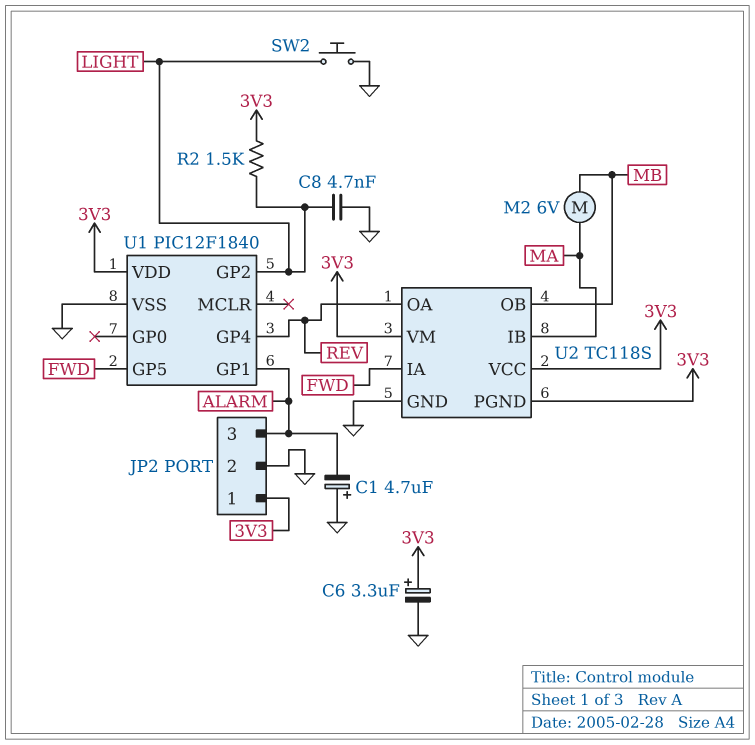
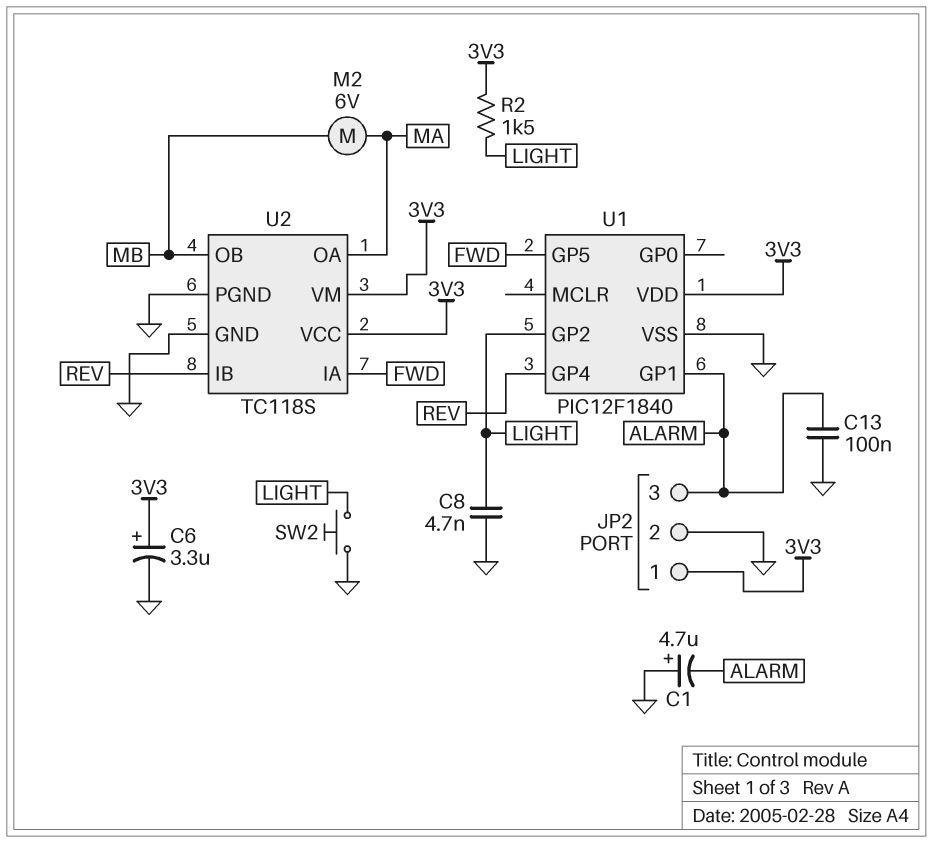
C13: none -> 100nF (ALARM, GND)
U2 pin IB: MA -> REV
U2 pin OA: REV -> MA
U2 pin PGND: 3V3 -> GND

